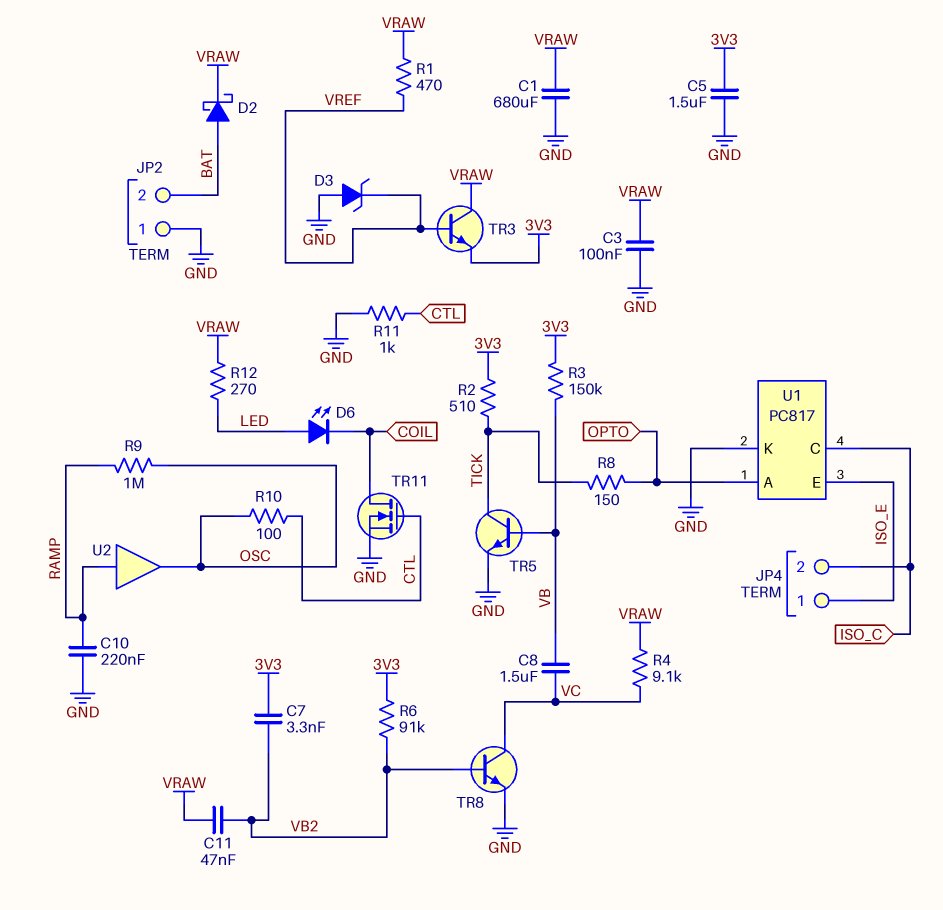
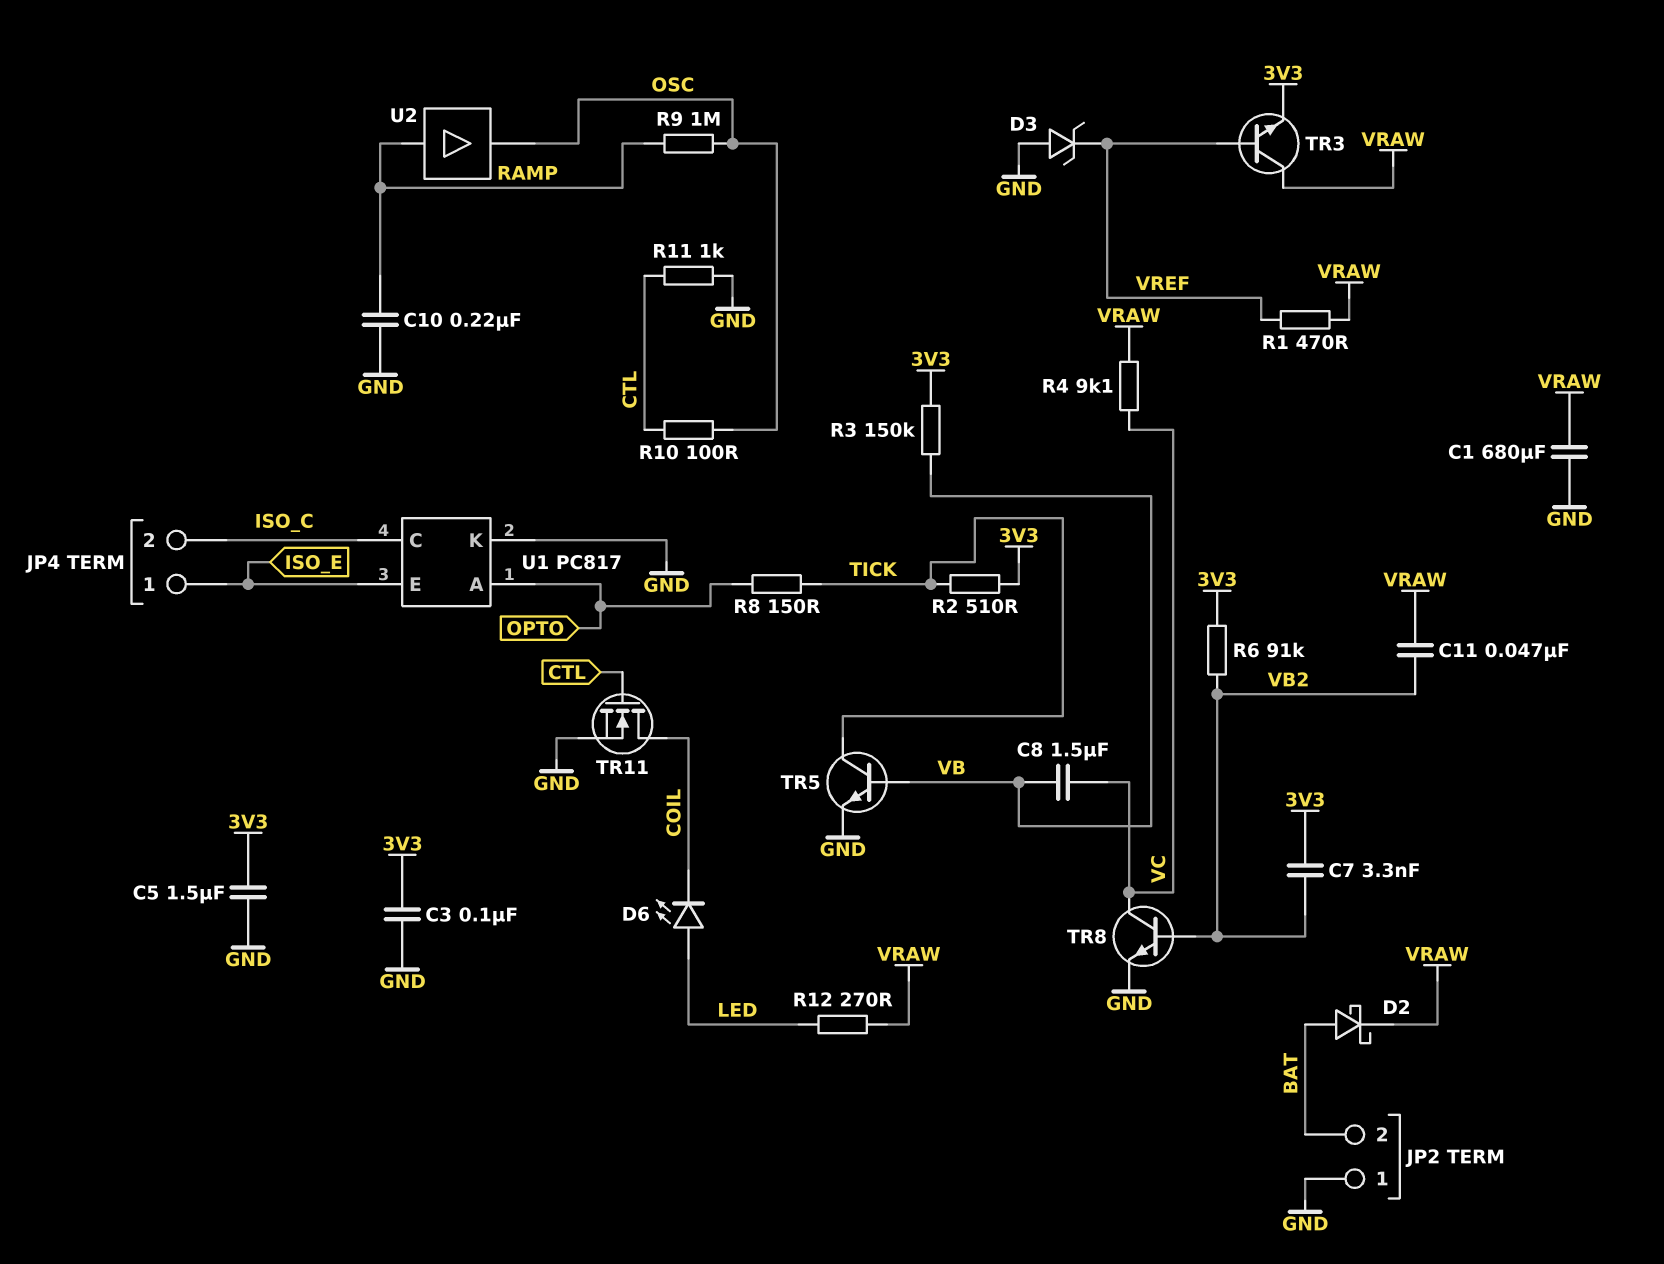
C3: 100nF (GND, VRAW) -> 100nF (3V3, GND)

